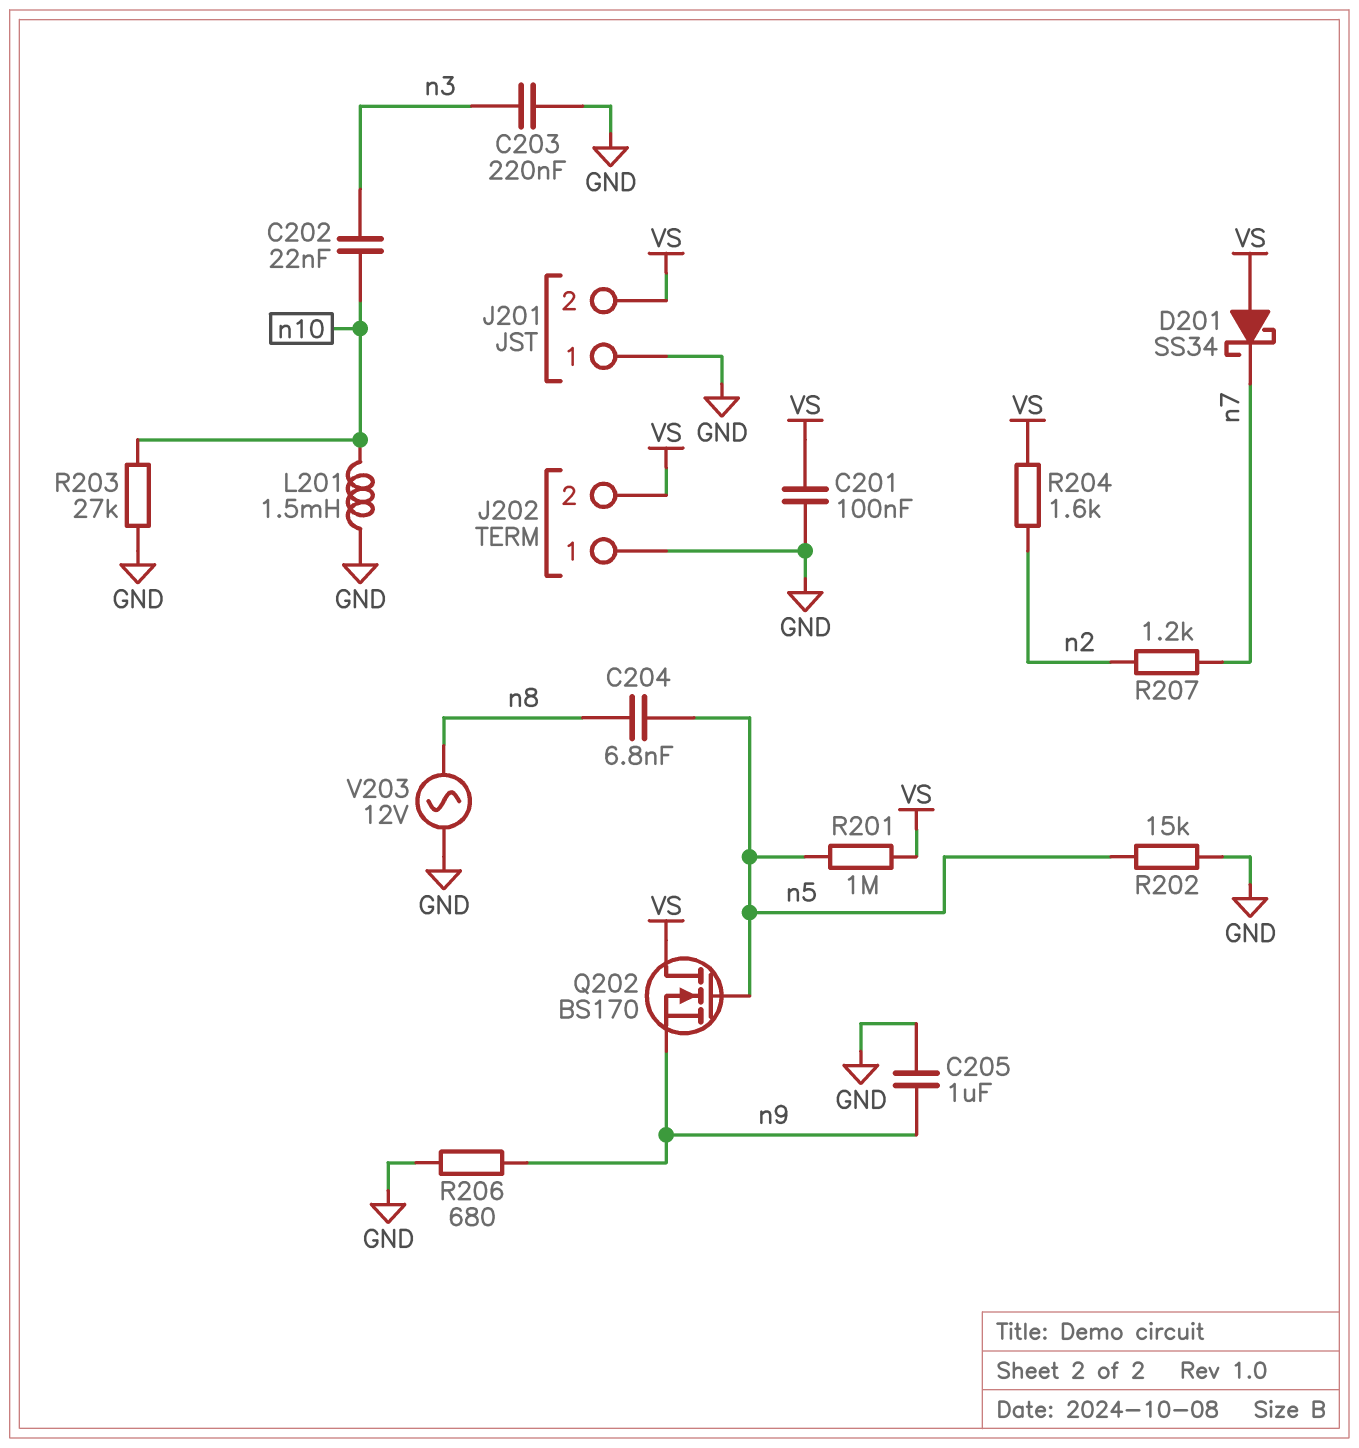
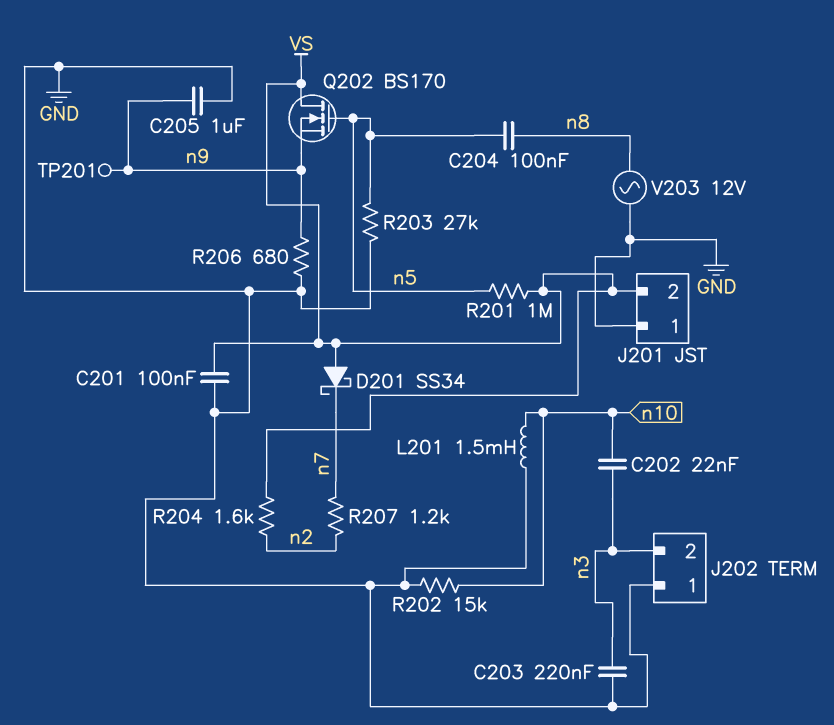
C204: 6.8nF (n5, n8) -> 100nF (n5, n8)
J202 pin 2: VS -> n3
R202: 15k (GND, n5) -> 15k (GND, n10)
R203: 27k (GND, n10) -> 27k (GND, n5)
TP201: none -> test point (n9)

